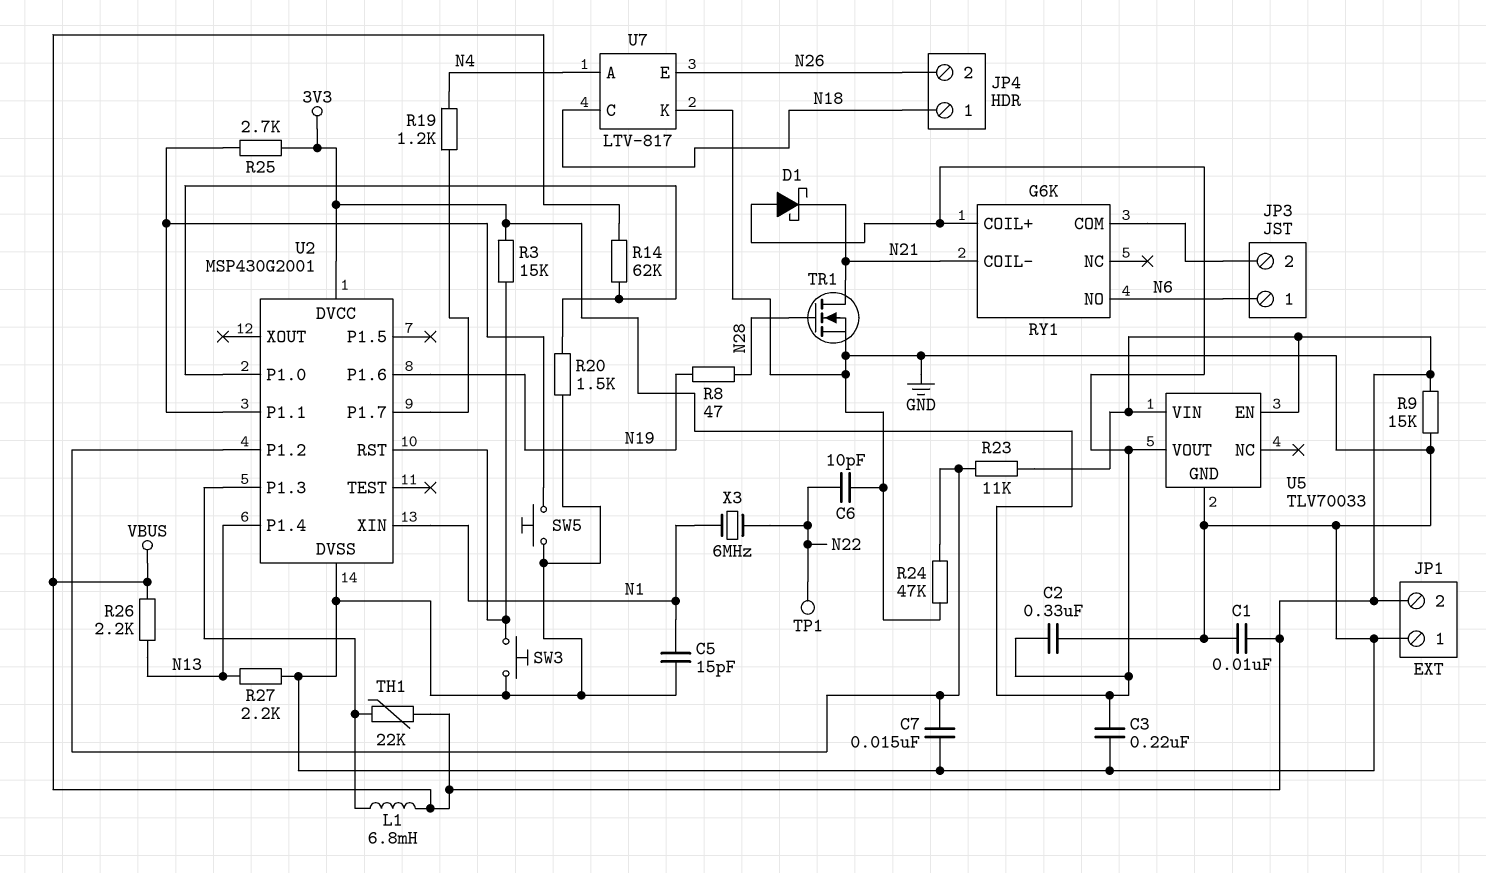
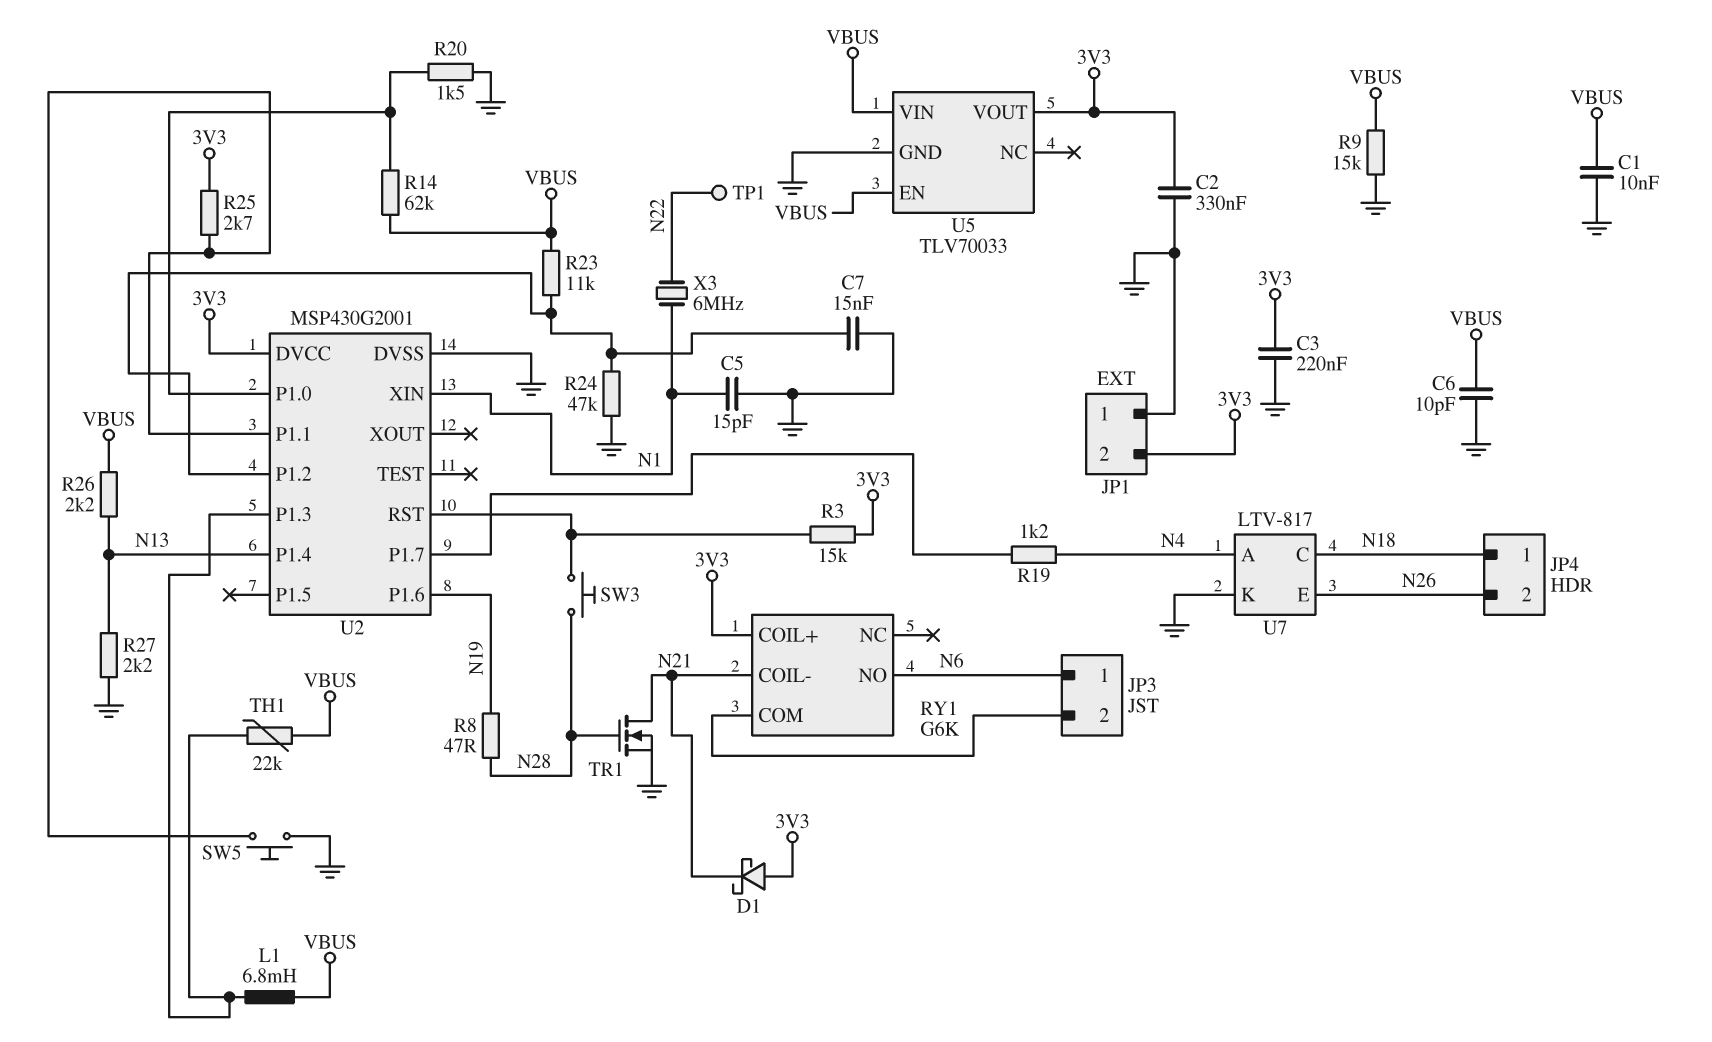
C6: 10pF (GND, N22) -> 10pF (GND, VBUS)
JP1 pin 2: VBUS -> 3V3
SW3: button (GND, U2/RST) -> button (N28, U2/RST)

